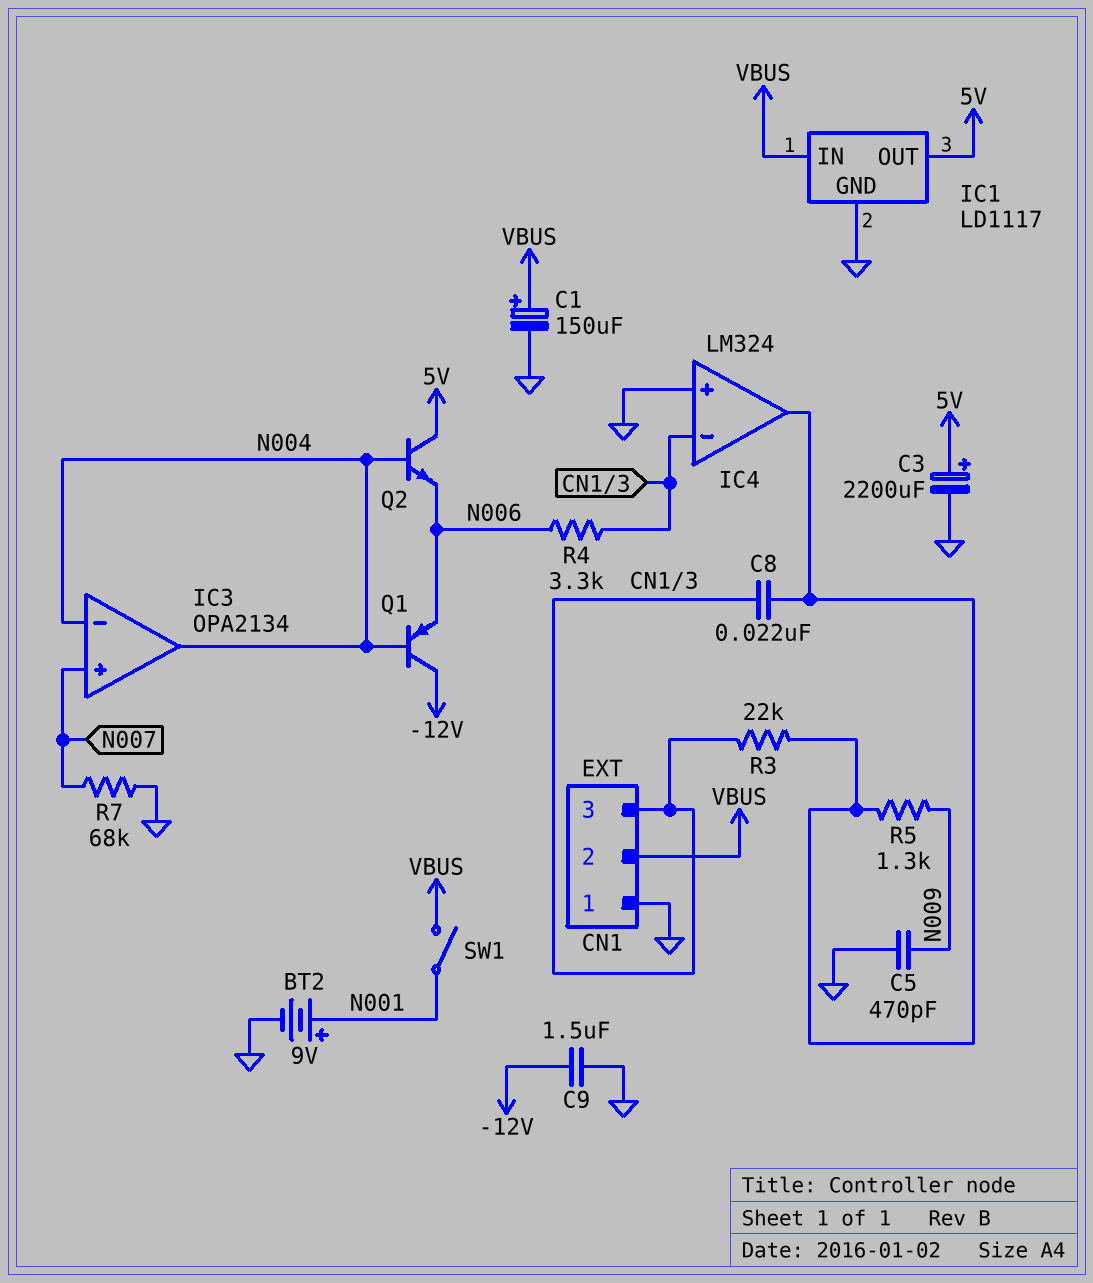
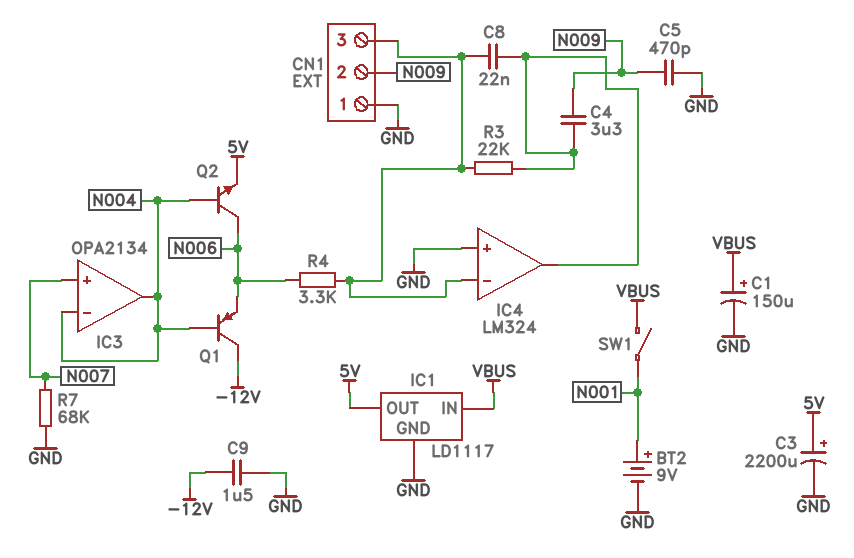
C4: none -> 3.3uF (IC4/out, N009)
CN1 pin 2: VBUS -> N009
Q2: NPN (B N004, C 5V, E N006) -> NPN (B N004, C N006, E 5V)
R5: 1.3k (IC4/out, N009) -> none

